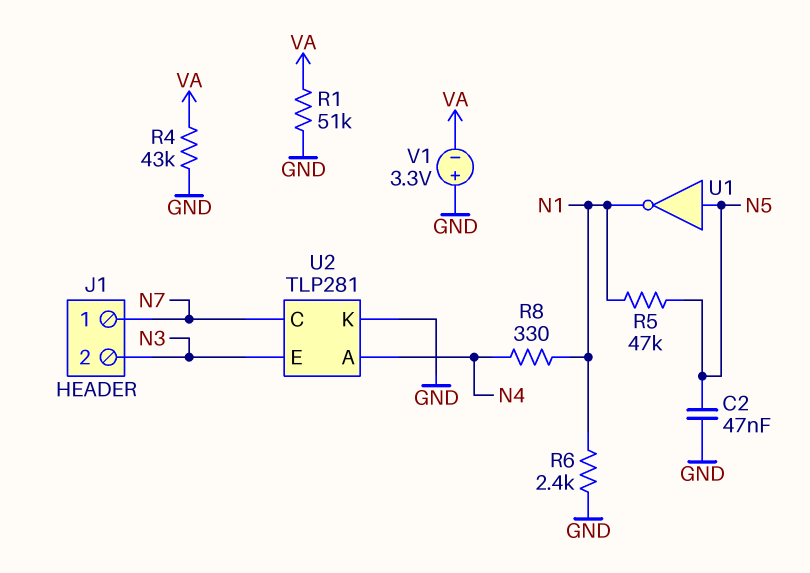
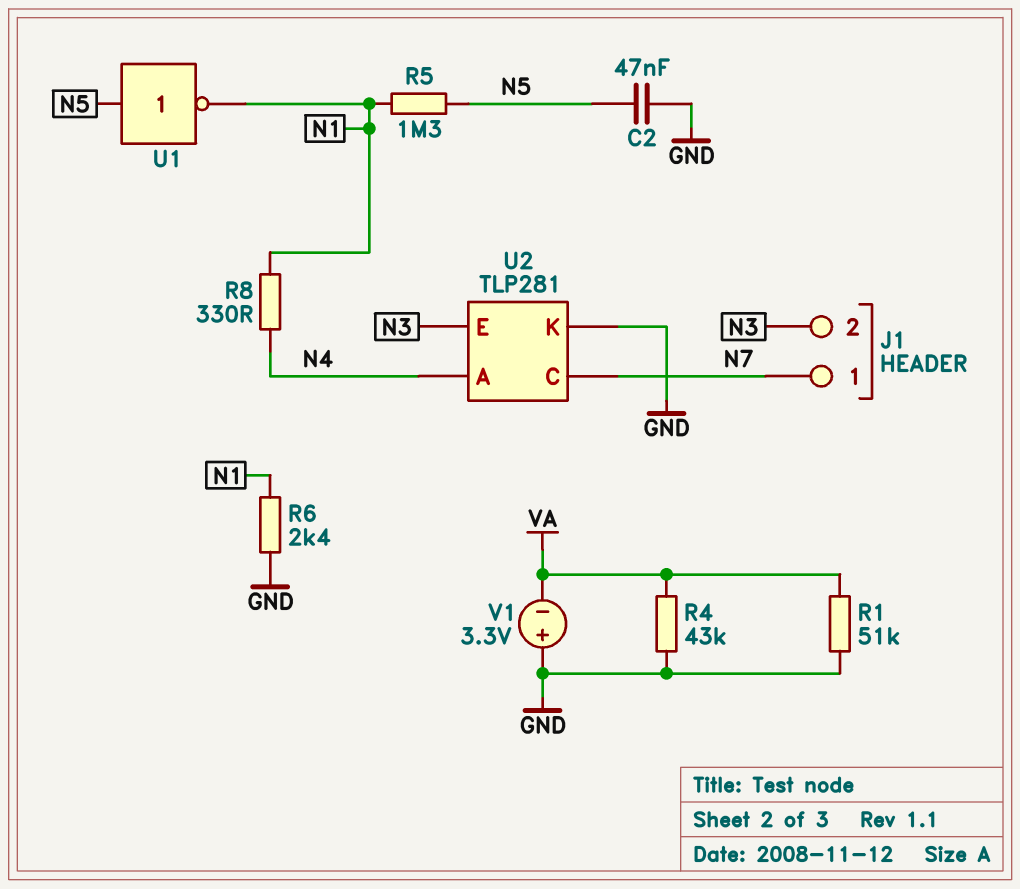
R5: 47k (N1, N5) -> 1.3M (N1, N5)

